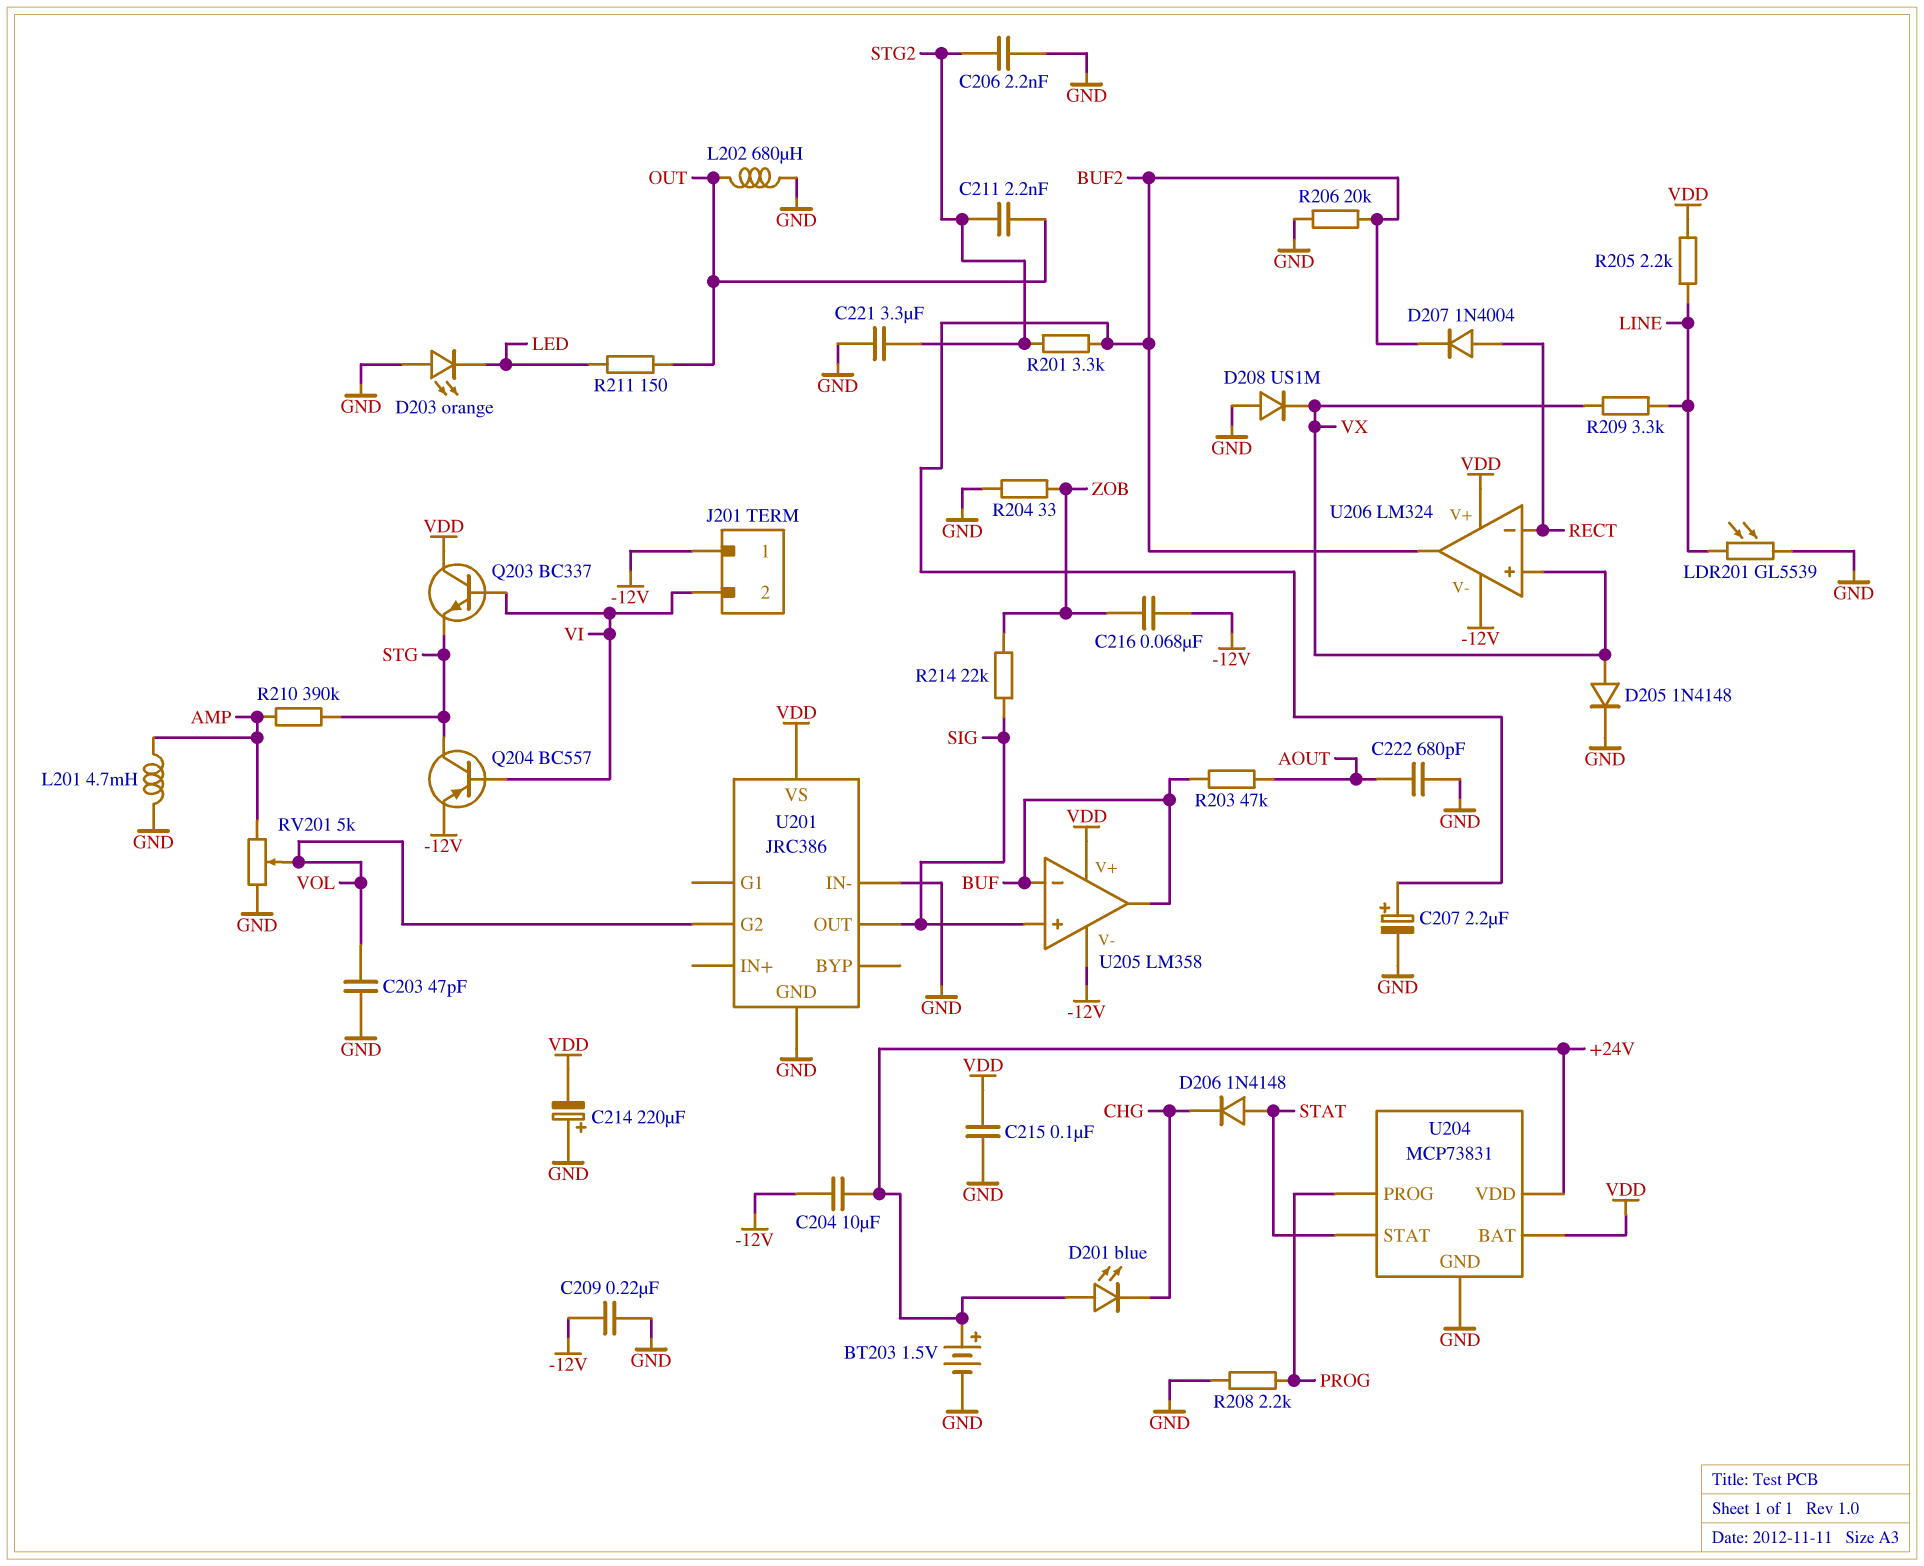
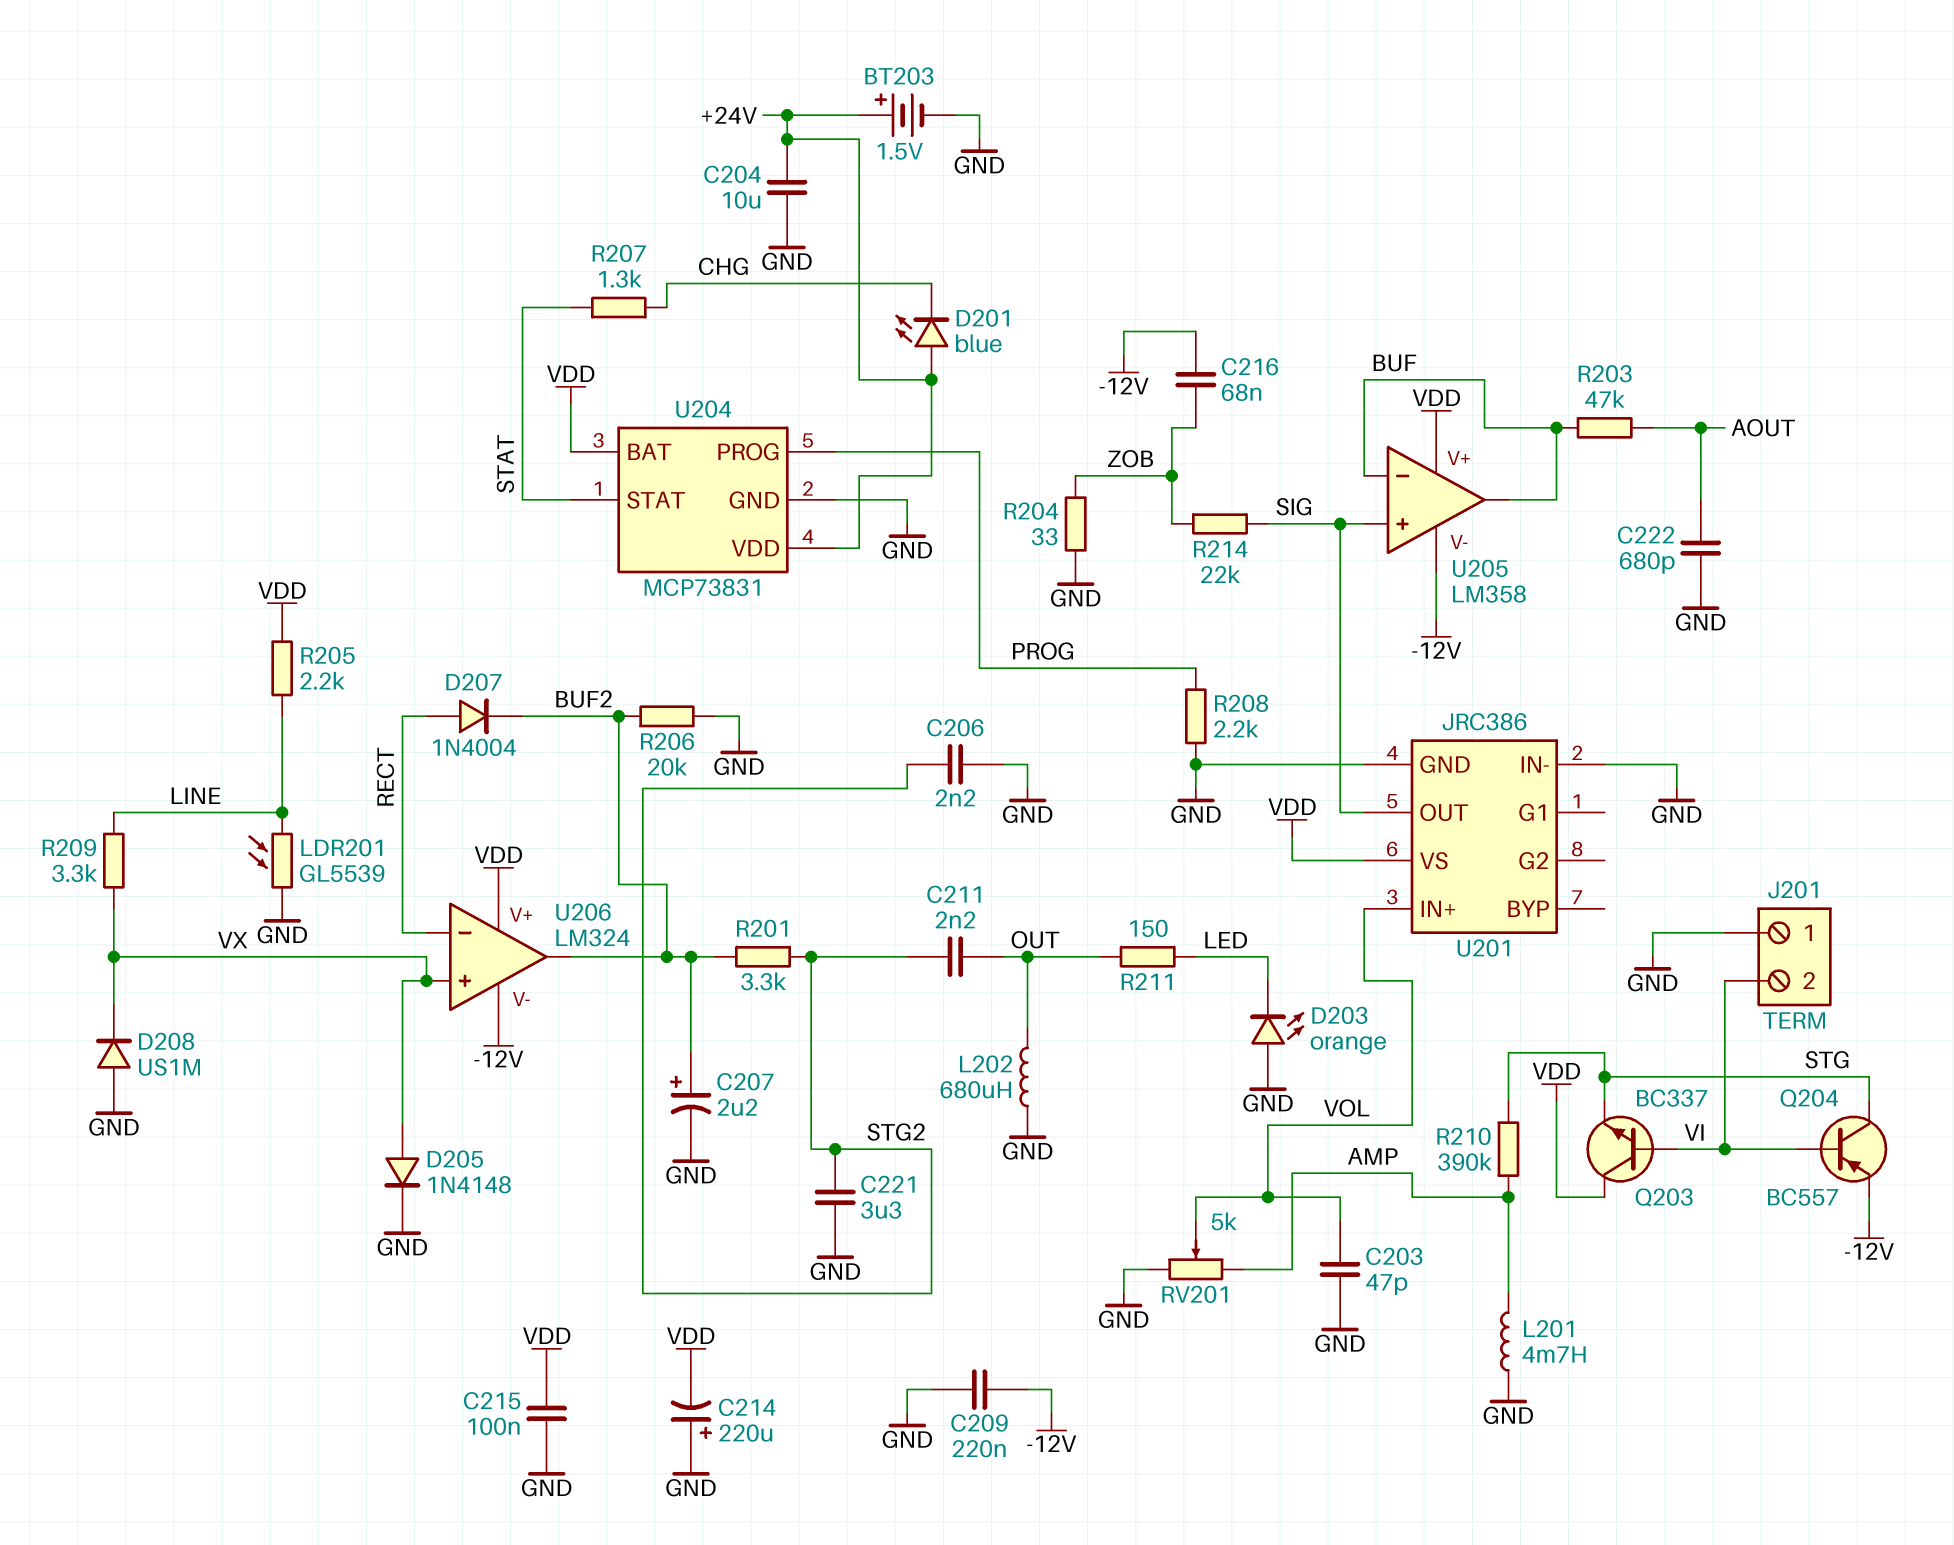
C204: 10uF (+24V, -12V) -> 10uF (+24V, GND)
D206: diode 1N4148 (A STAT, K CHG) -> none
J201 pin 1: -12V -> GND
R207: none -> 1.3k (CHG, STAT)
U201 pin G2: VOL -> none
U201 pin IN+: none -> VOL

